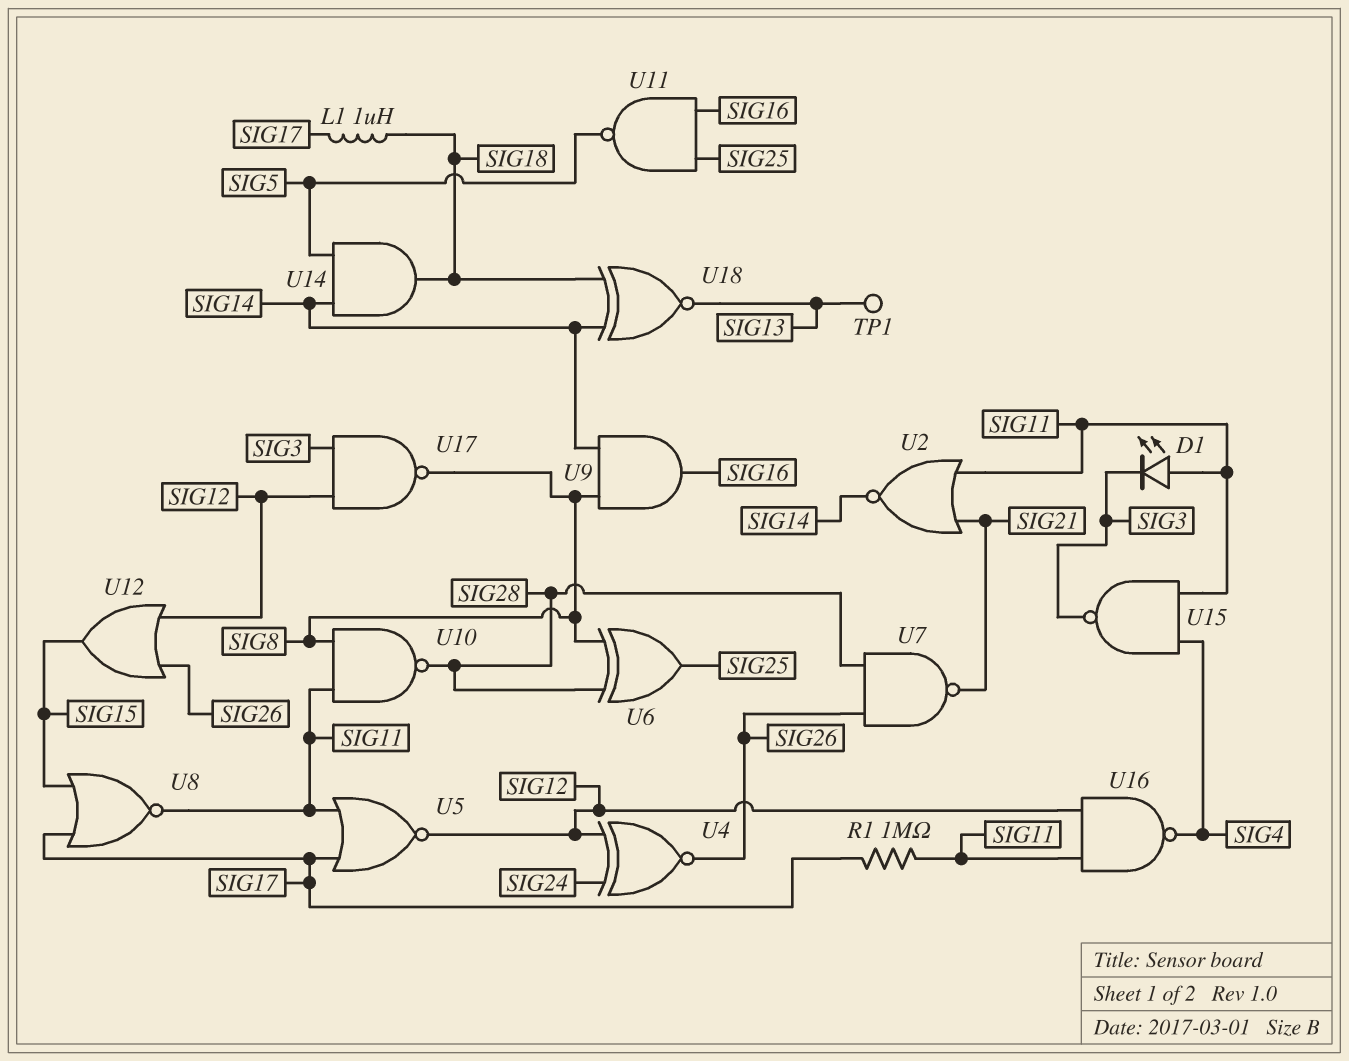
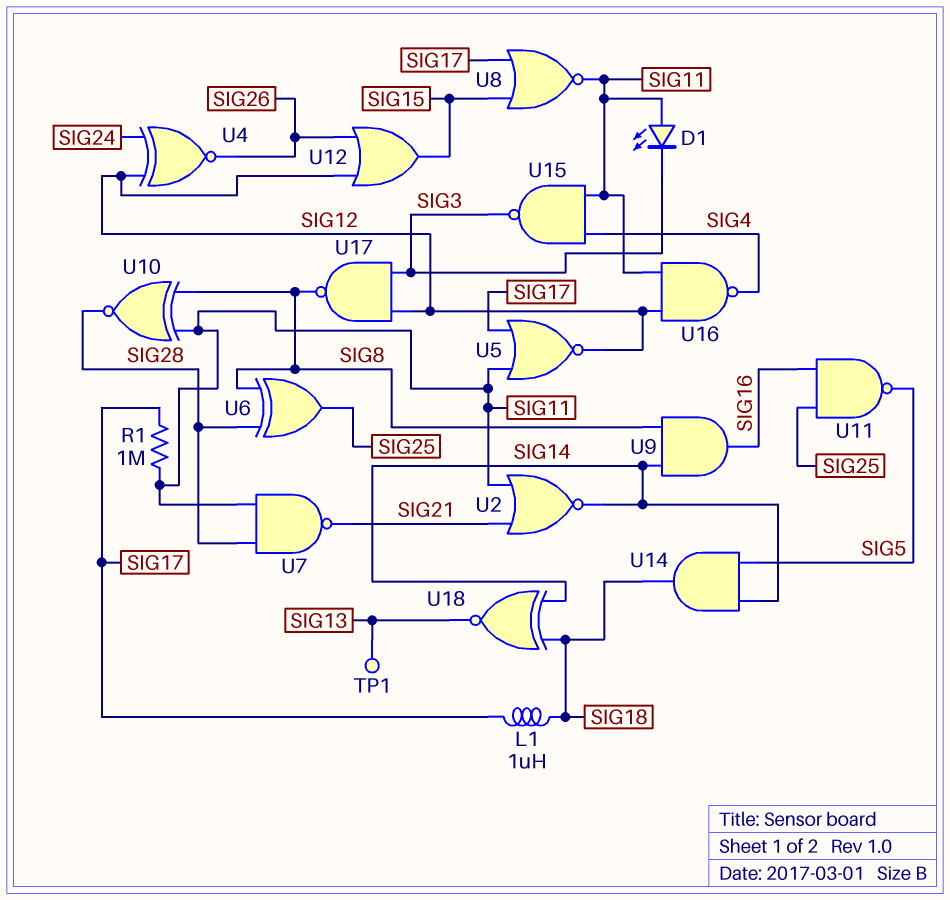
U7: NAND (in SIG26, in SIG28, out SIG21) -> NAND (in SIG11, in SIG28, out SIG21)
U10: NAND (in SIG8, in SIG11, out SIG28) -> XNOR (in SIG8, in SIG11, out SIG28)

